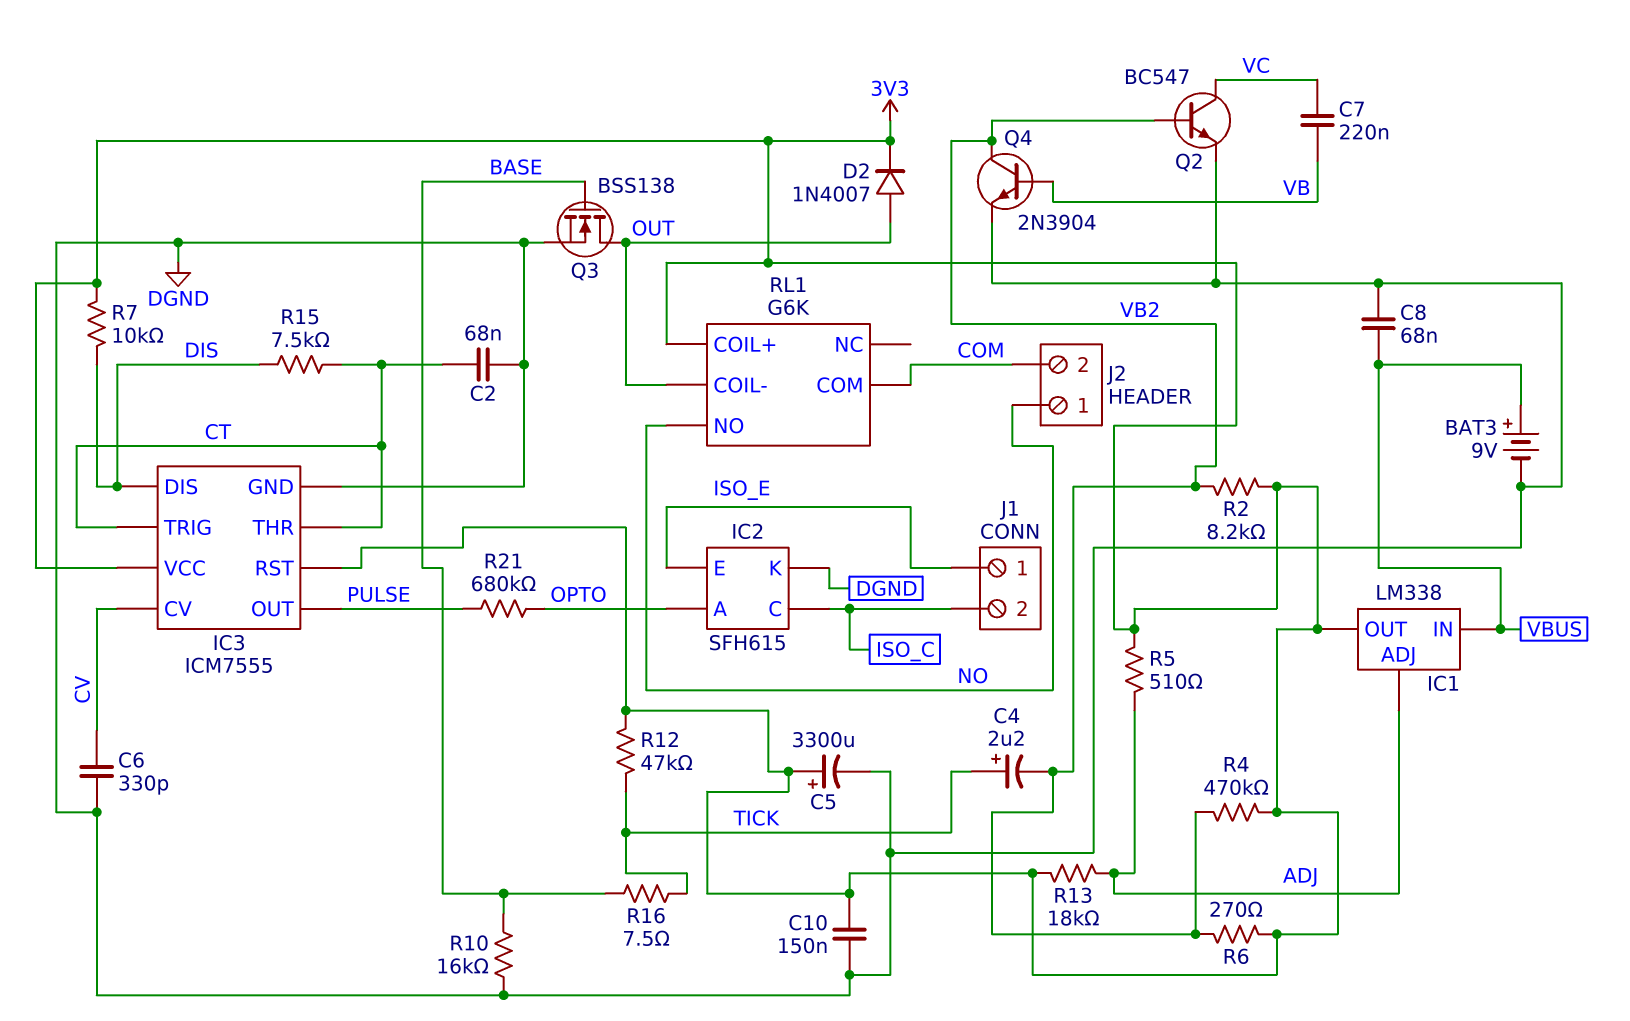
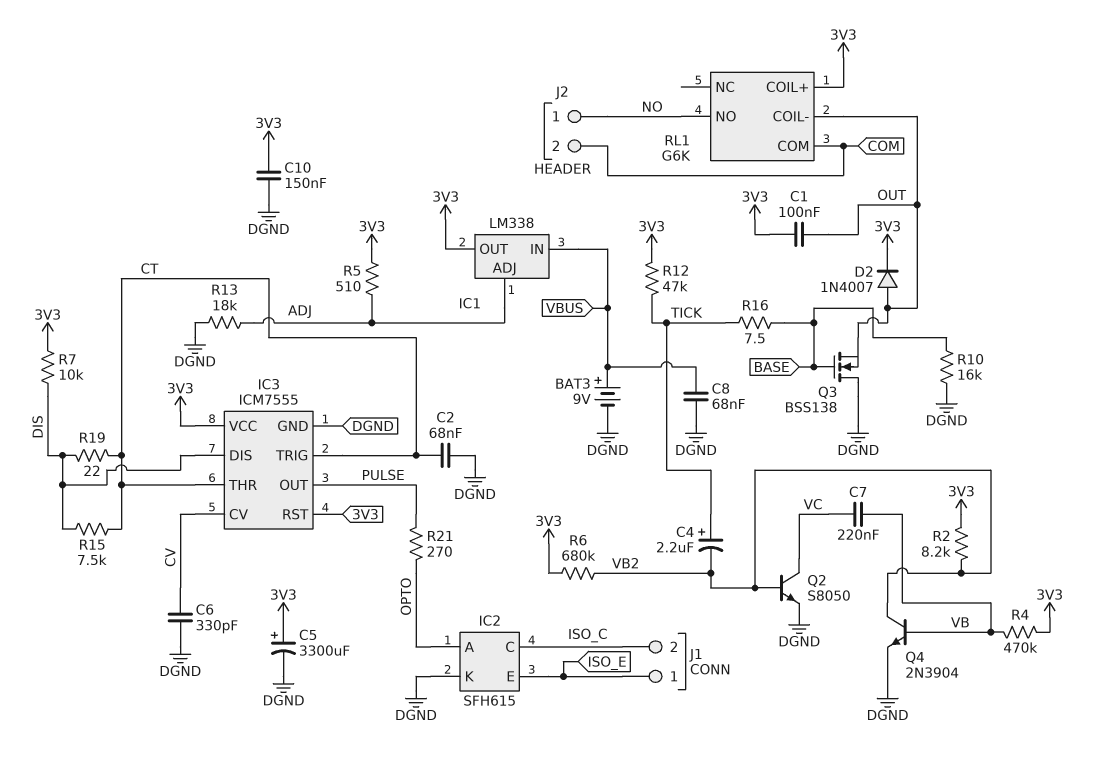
C1: none -> 100nF (3V3, OUT)
Q2: NPN BC547 (B VB2, C VC, E DGND) -> NPN S8050 (B VB2, C VC, E DGND)
Q3: NMOS BSS138 (G BASE, D OUT, S DGND) -> NMOS BSS138 (G BASE, D DGND, S OUT)
R4: 470k (3V3, VB2) -> 470k (3V3, VB)
R6: 270 (3V3, VB2) -> 680k (3V3, VB2)
R13: 18k (3V3, ADJ) -> 18k (ADJ, DGND)
R19: none -> 22 (CT, DIS)
R21: 680k (OPTO, PULSE) -> 270 (OPTO, PULSE)

